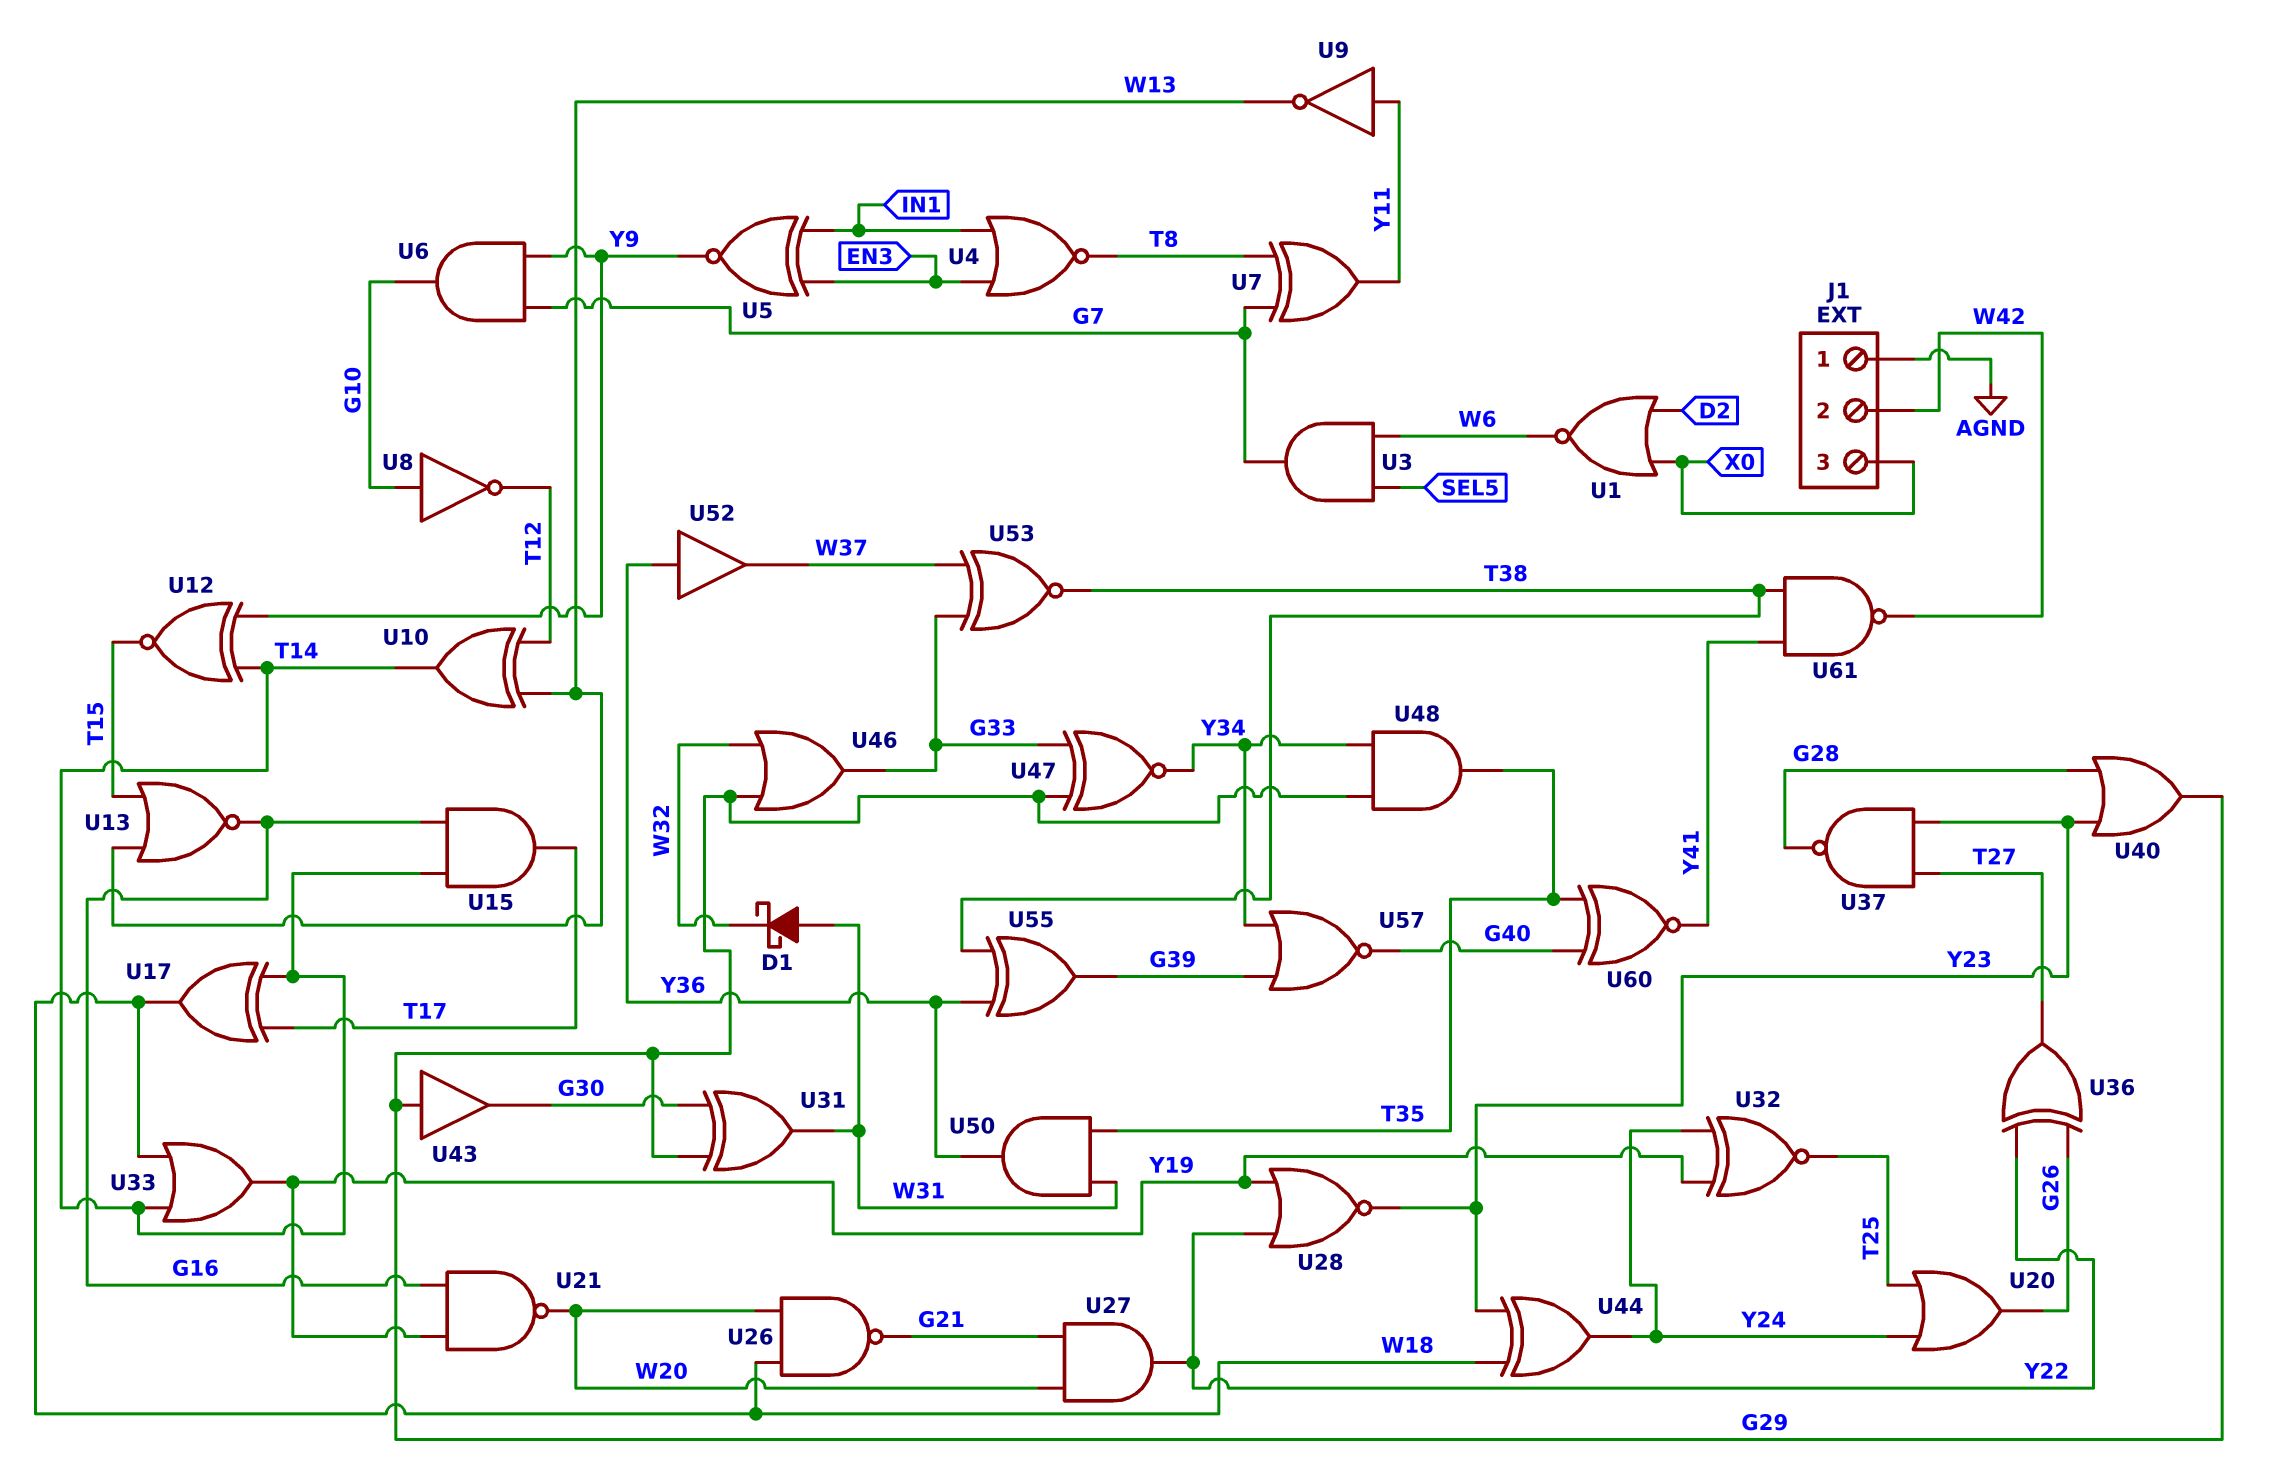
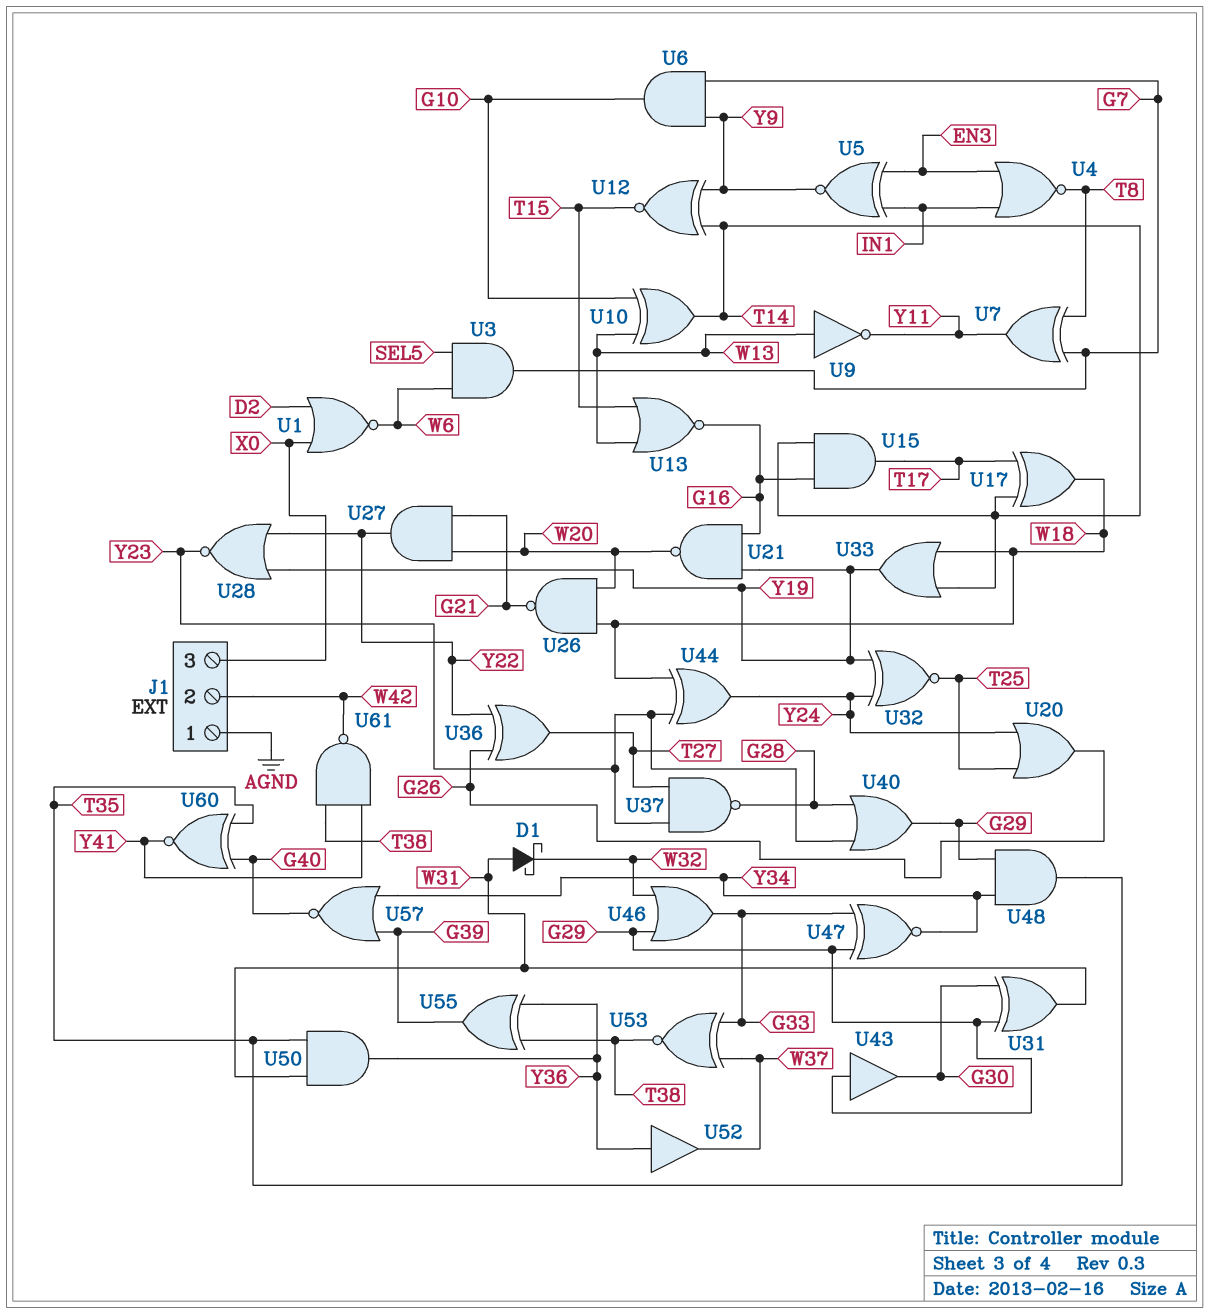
U8: NOT (in G10, out T12) -> none
U9: NOT (in Y11, out W13) -> NOT (in W13, out Y11)
U10: XOR (in T12, in W13, out T14) -> XOR (in G10, in W13, out T14)

